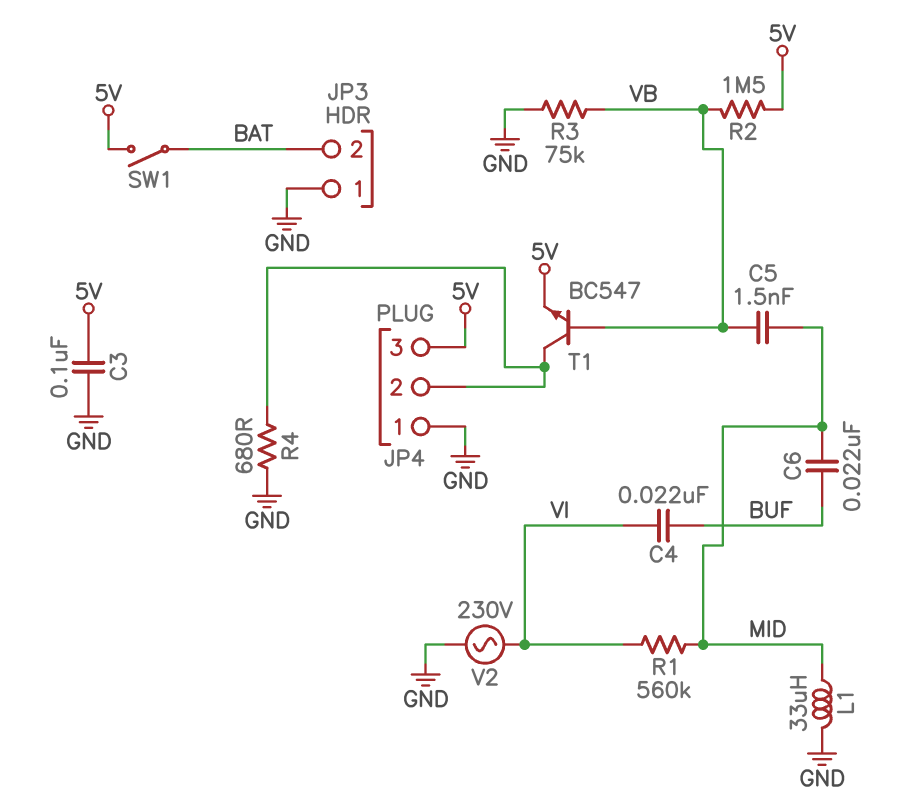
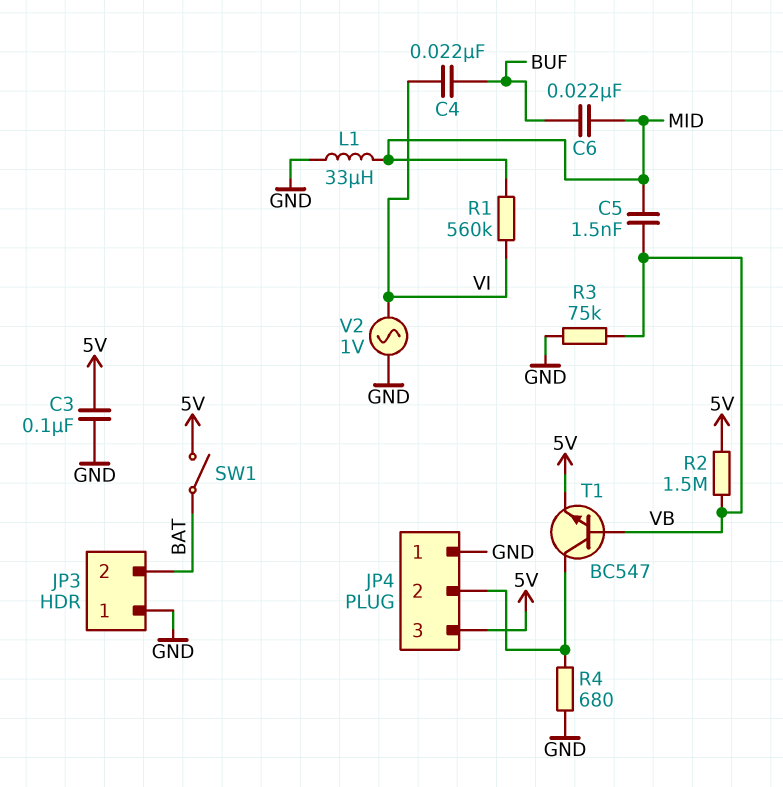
V2: AC 230V (GND, VI) -> AC 1V (GND, VI)

